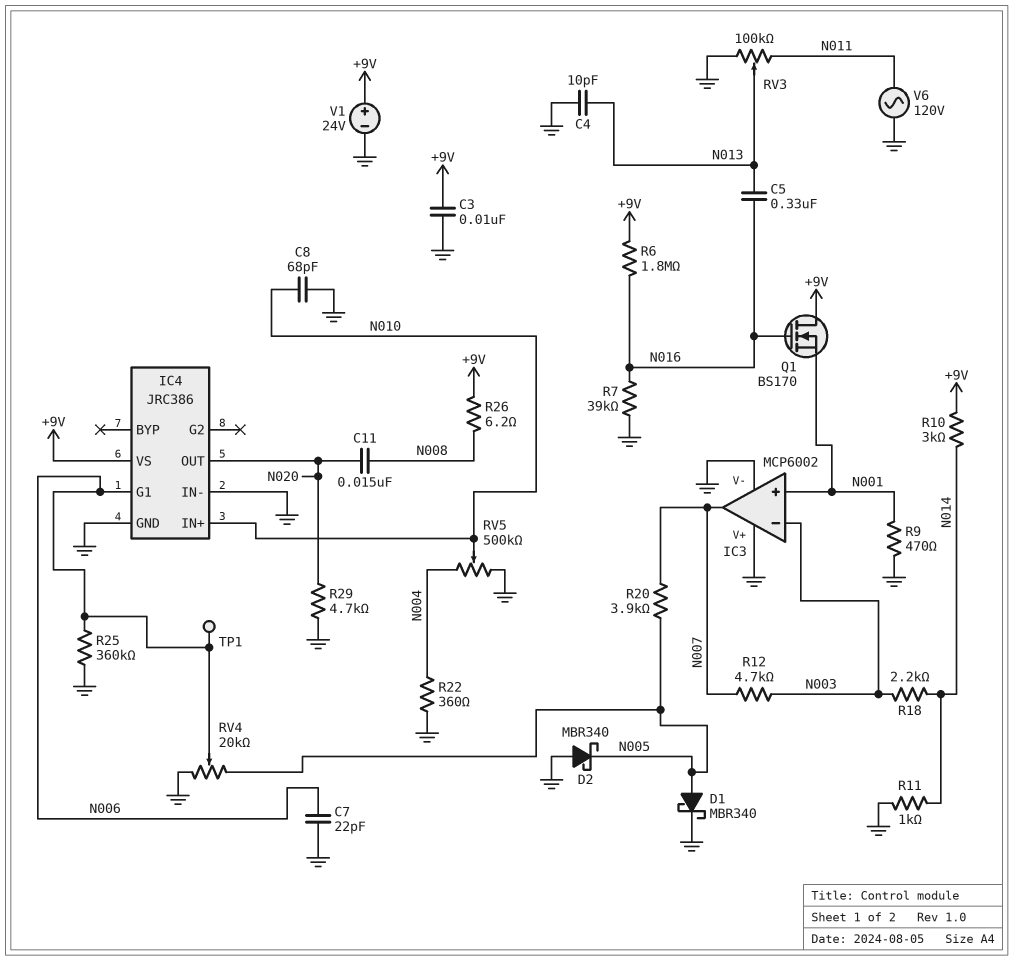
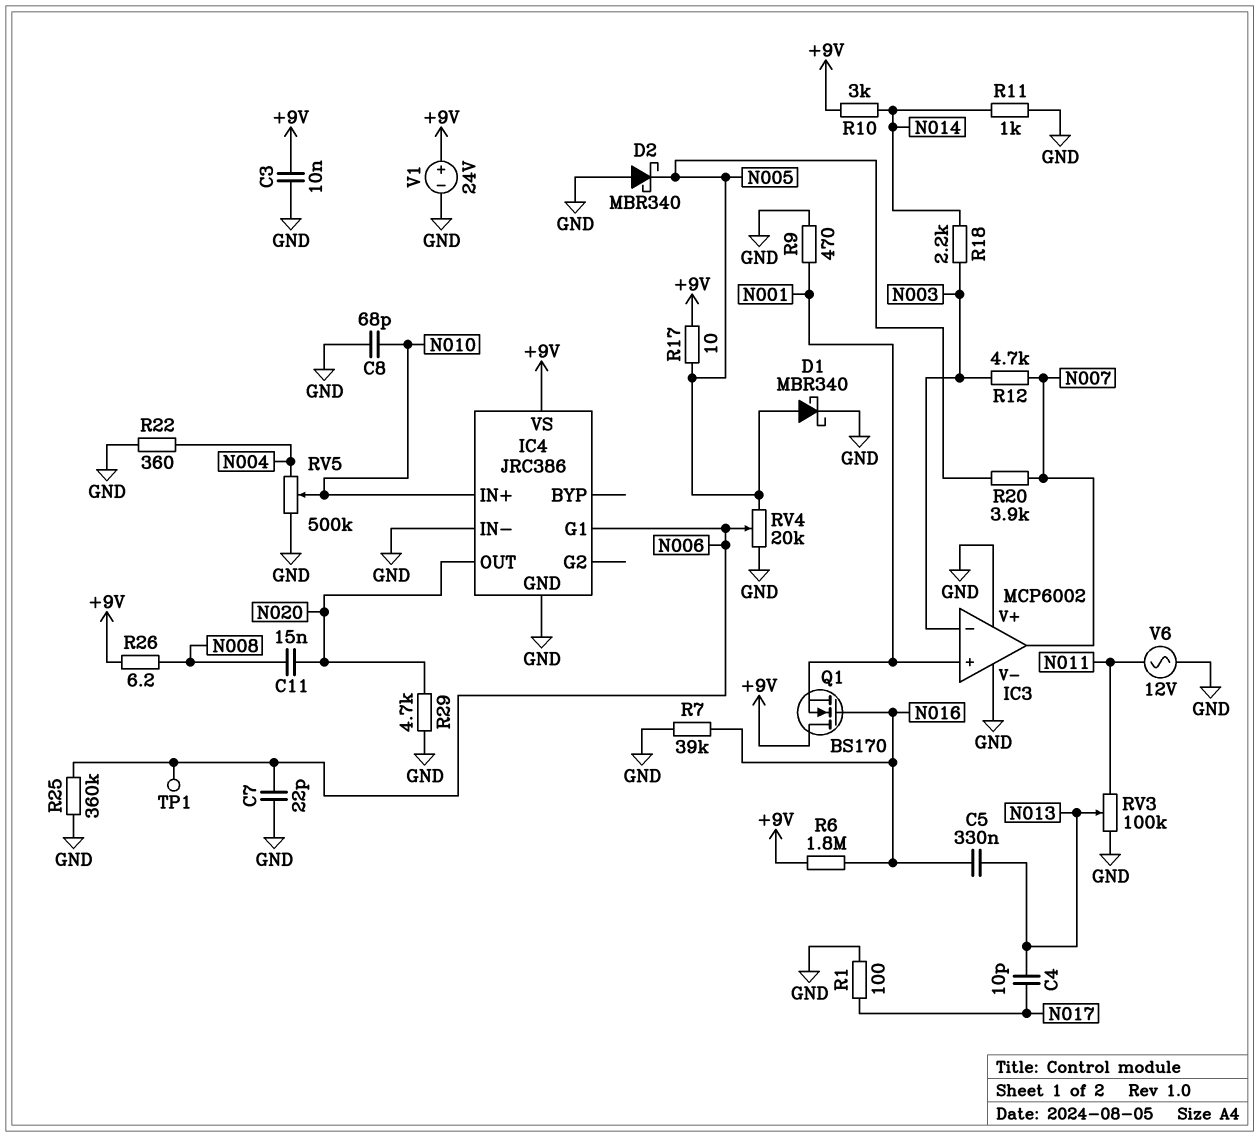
C4: 10pF (GND, N013) -> 10pF (N013, N017)
R1: none -> 100 (GND, N017)
R17: none -> 10 (+9V, N005)
V6: AC 120V (GND, N011) -> AC 12V (GND, N011)

